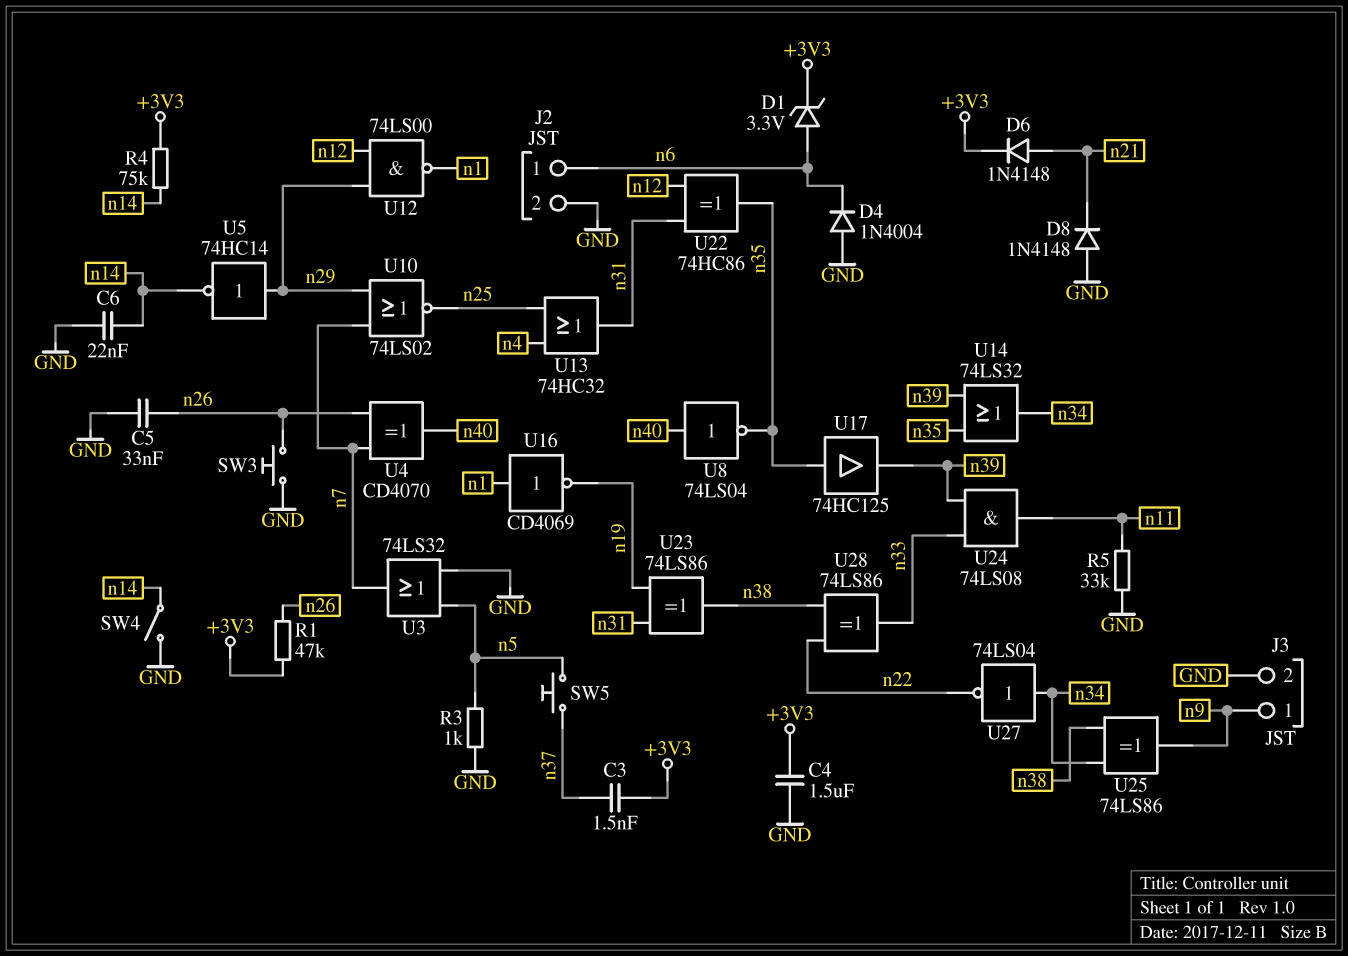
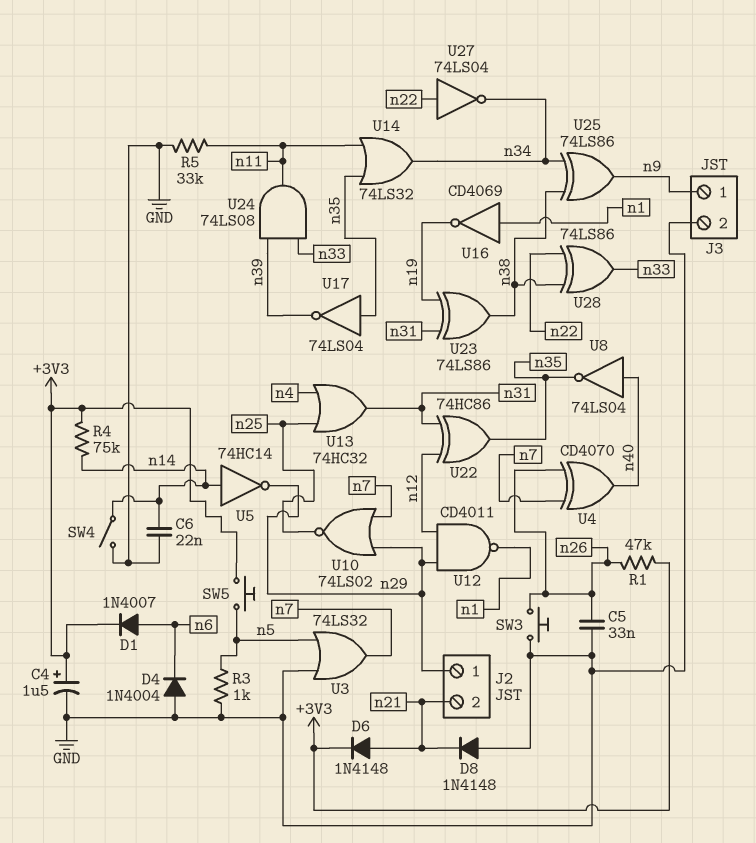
C3: 1.5nF (+3V3, n37) -> none
C4: 1.5uF (+3V3, GND) -> 1.5uF (plus +3V3, minus GND)
D1: zener 3.3V (A n6, K +3V3) -> diode 1N4007 (A n6, K +3V3)
J2 pin 1: n6 -> n29
J2 pin 2: GND -> n21
SW5: button (n5, n37) -> button (+3V3, n5)
U5: NOT 74HC14 (in n29, out n14) -> NOT 74HC14 (in n14, out n29)
U12: NAND 74LS00 (in n12, in n29, out n1) -> NAND CD4011 (in n12, in n29, out n1)
U14: OR 74LS32 (in n35, in n39, out n34) -> OR 74LS32 (in n11, in n35, out n34)
U17: buffer 74HC125 (in n35, out n39) -> NOT 74LS04 (in n35, out n39)
U27: NOT 74LS04 (in n34, out n22) -> NOT 74LS04 (in n22, out n34)

